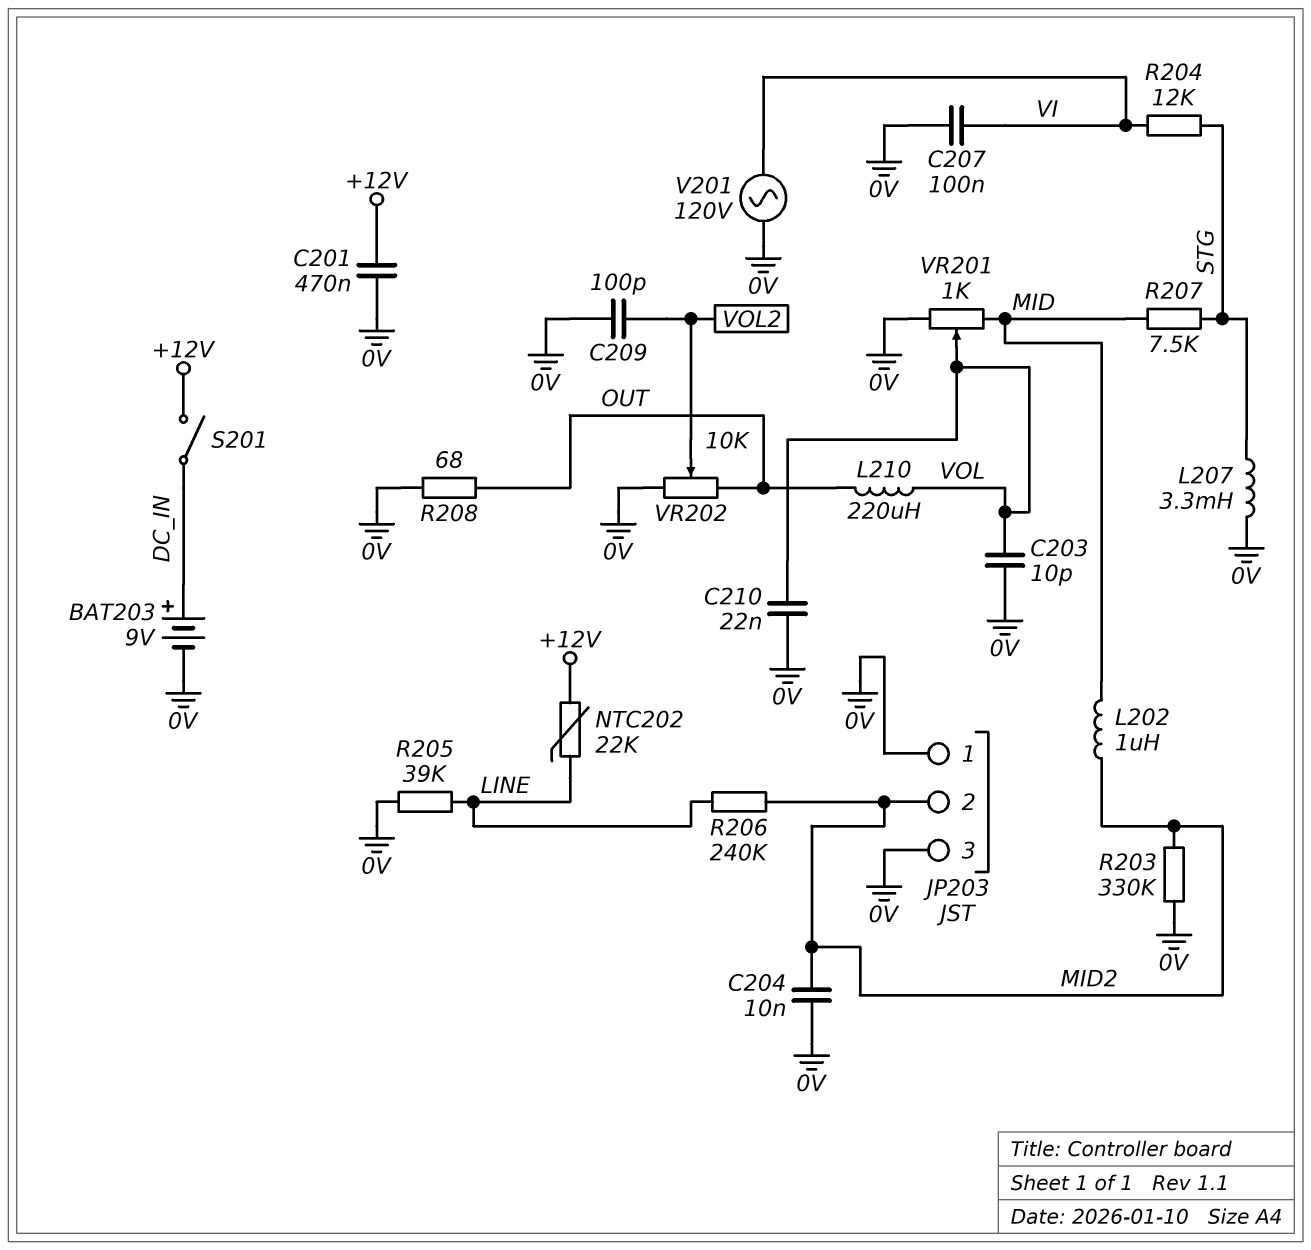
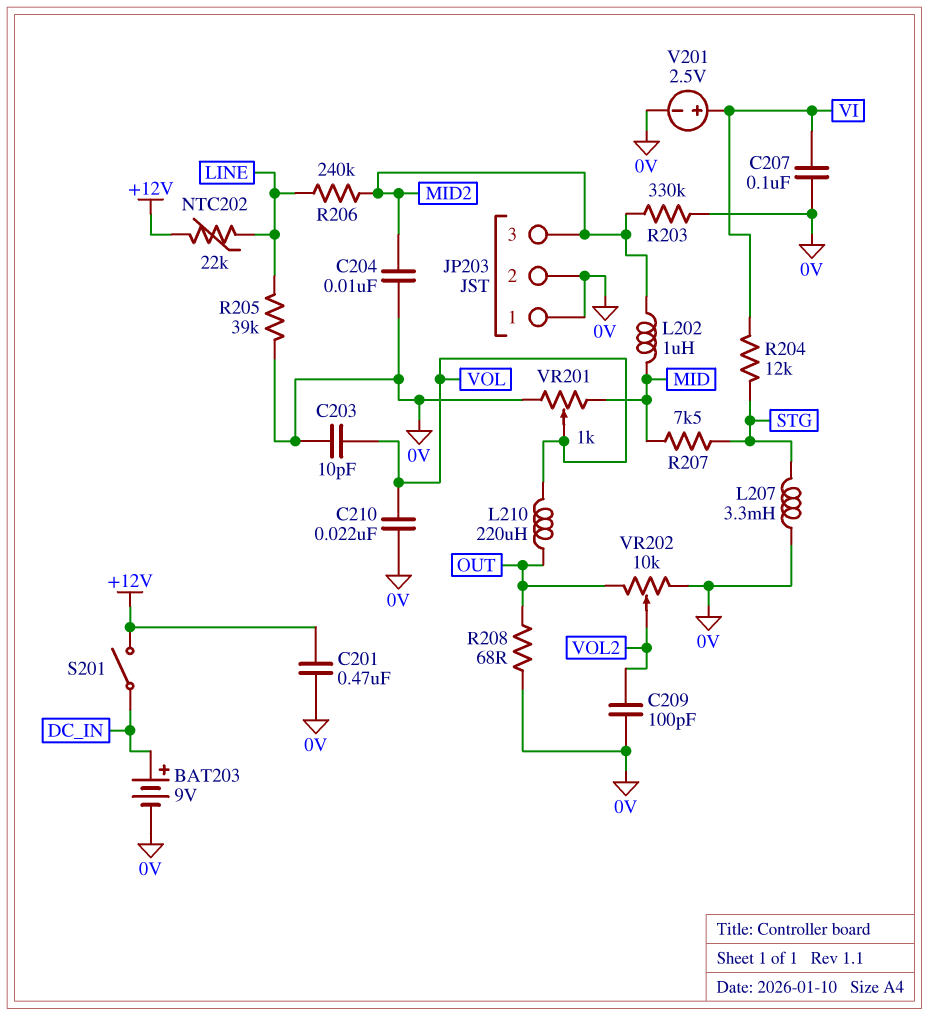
JP203 pin 2: MID2 -> 0V
JP203 pin 3: 0V -> MID2
V201: AC 120V (0V, VI) -> 2.5V (plus VI, minus 0V)

